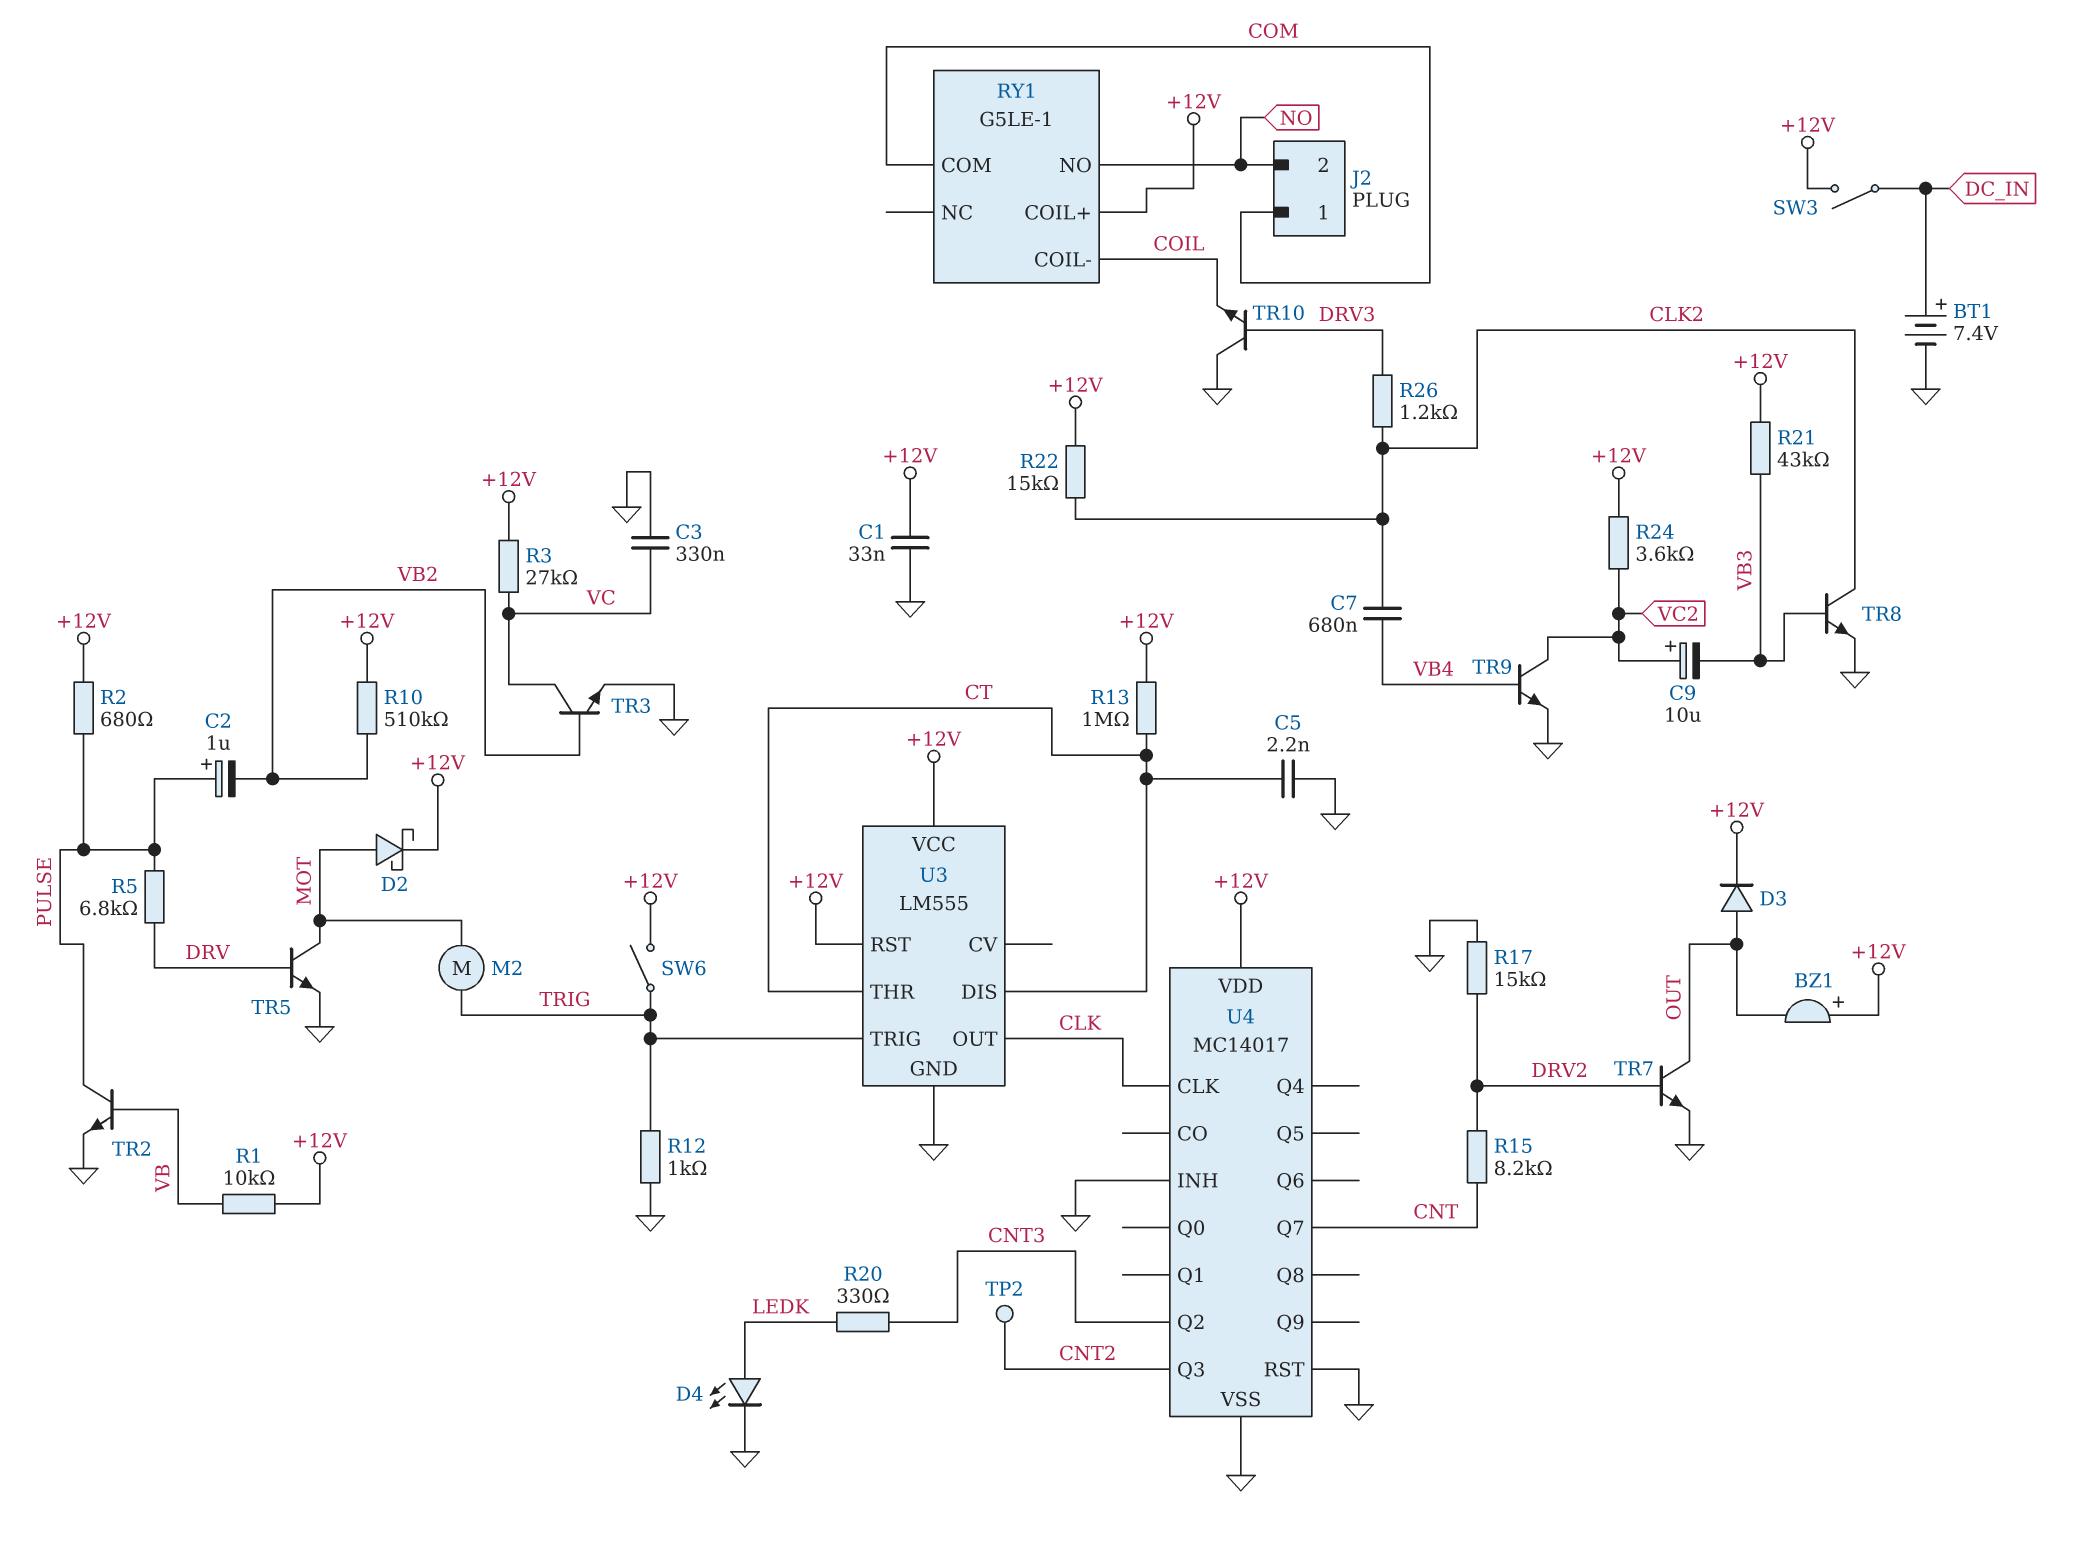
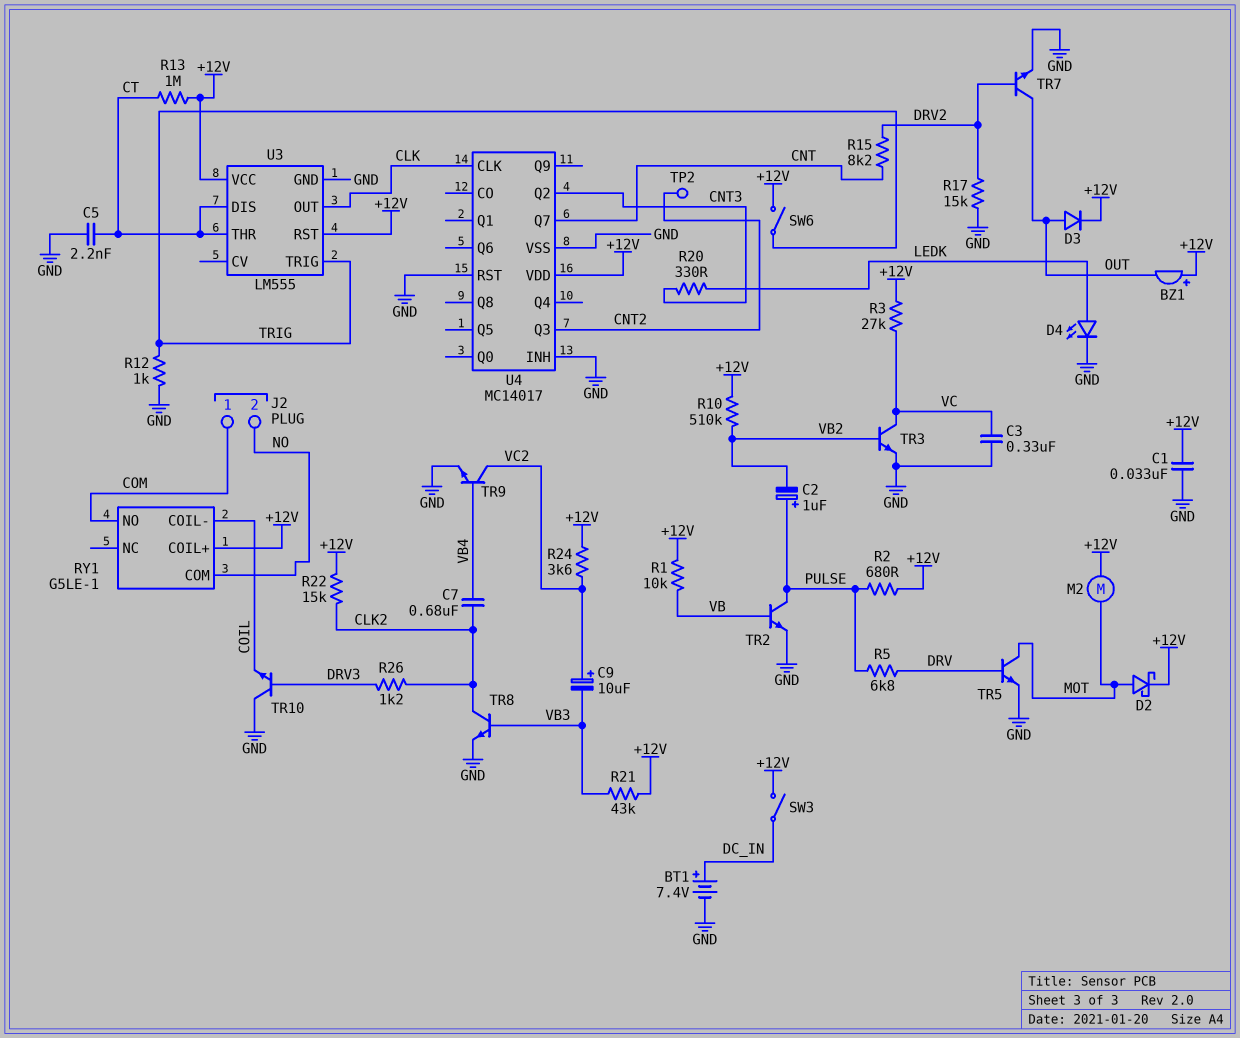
M2: motor (MOT, TRIG) -> motor (+12V, MOT)
RY1 pin COM: COM -> NO
RY1 pin NO: NO -> COM

